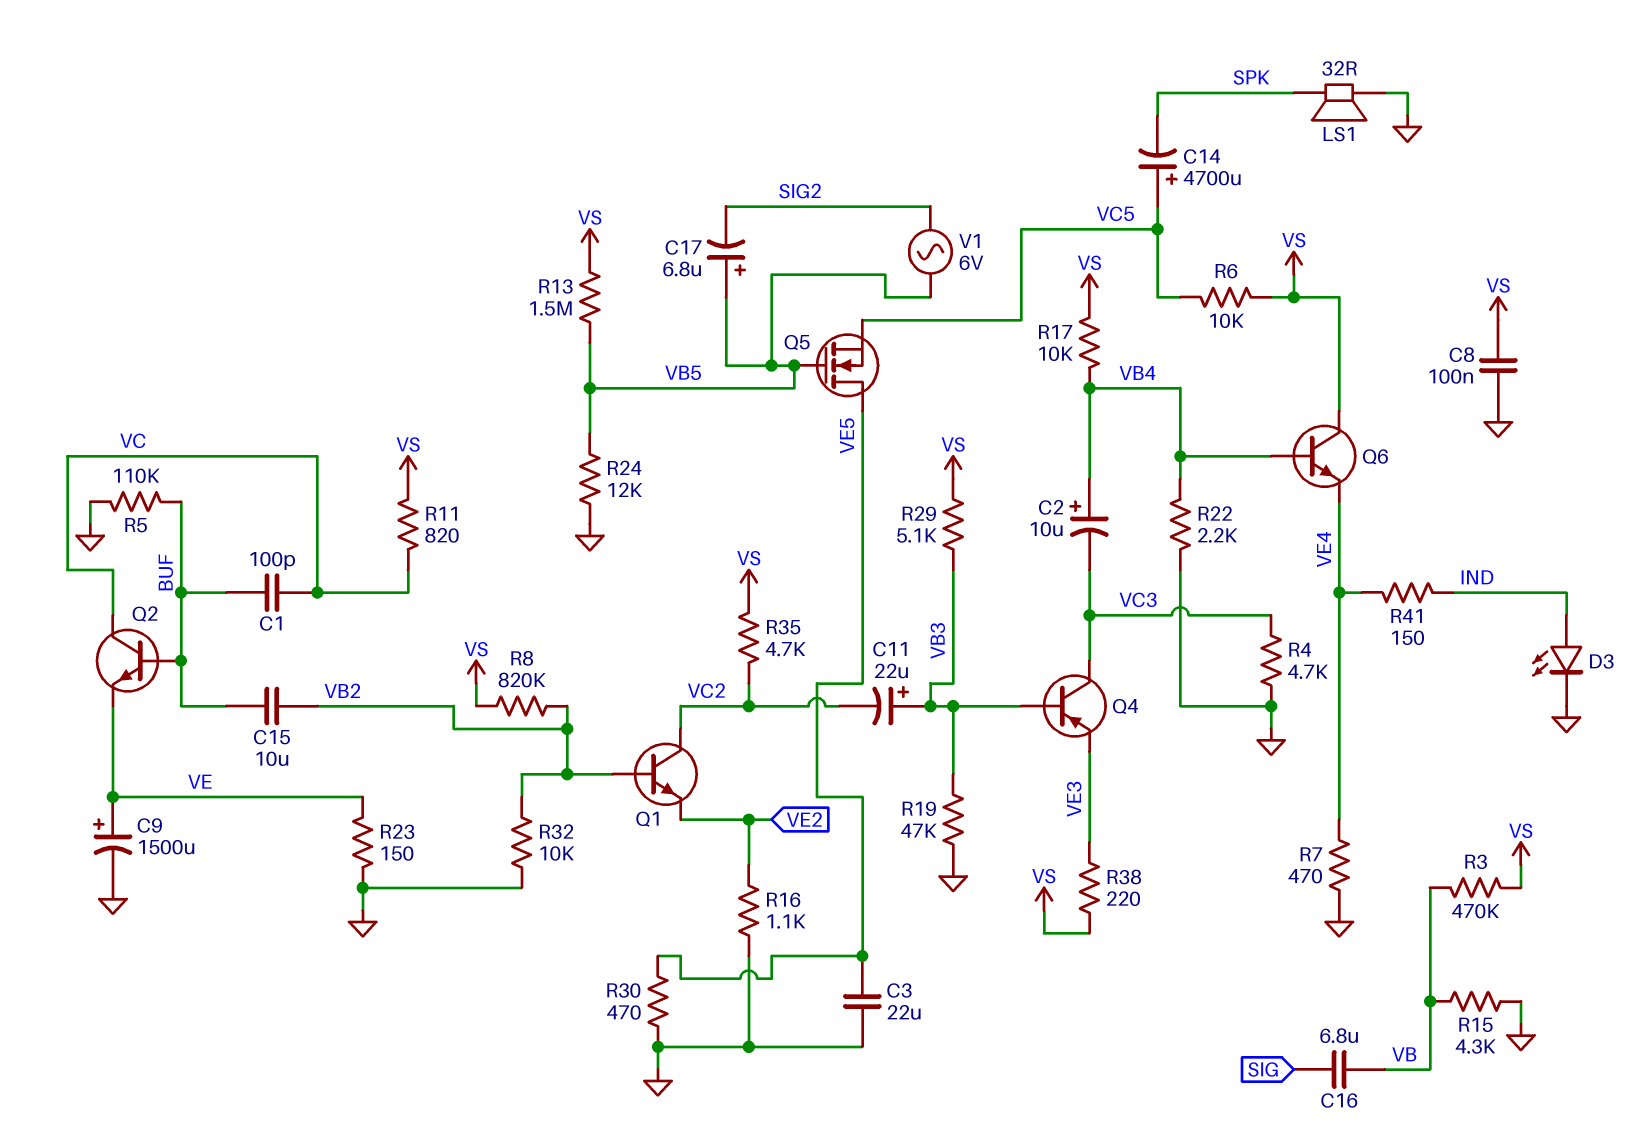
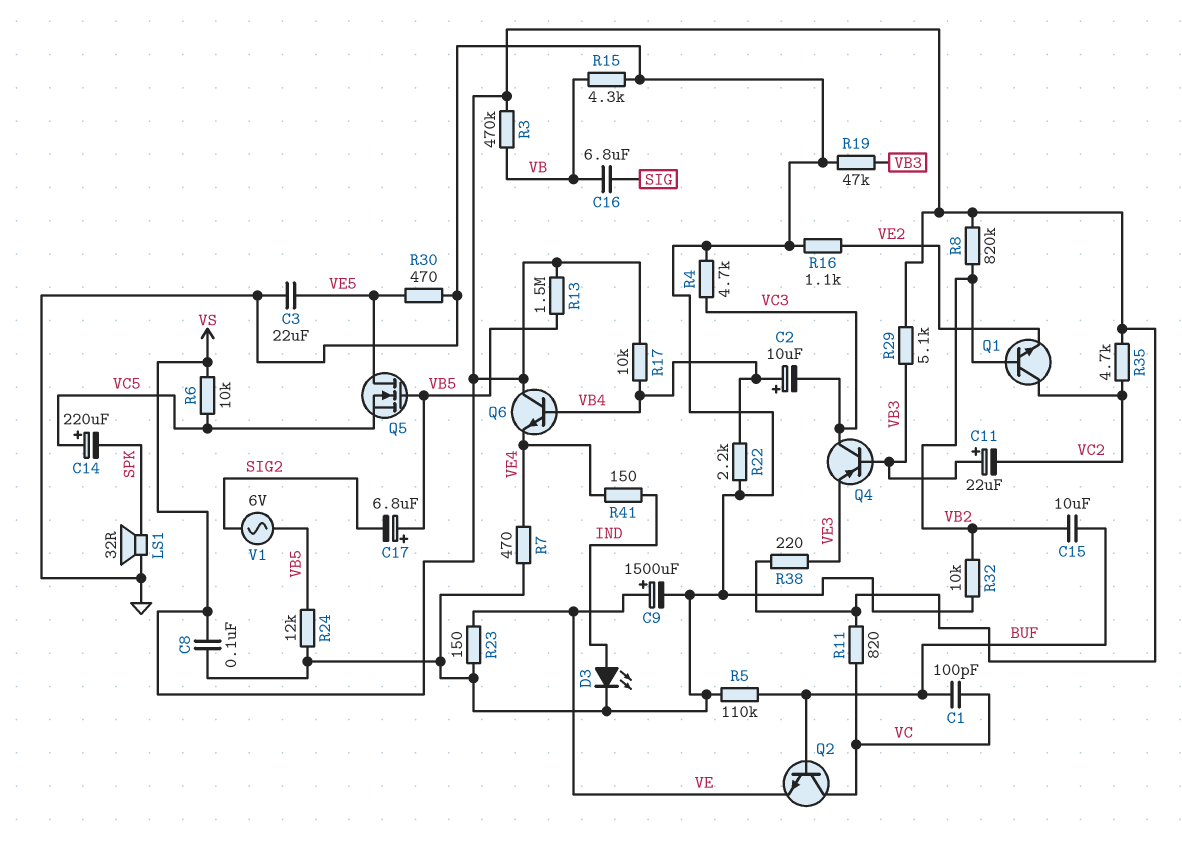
C14: 4700uF (plus VC5, minus SPK) -> 220uF (plus VC5, minus SPK)

